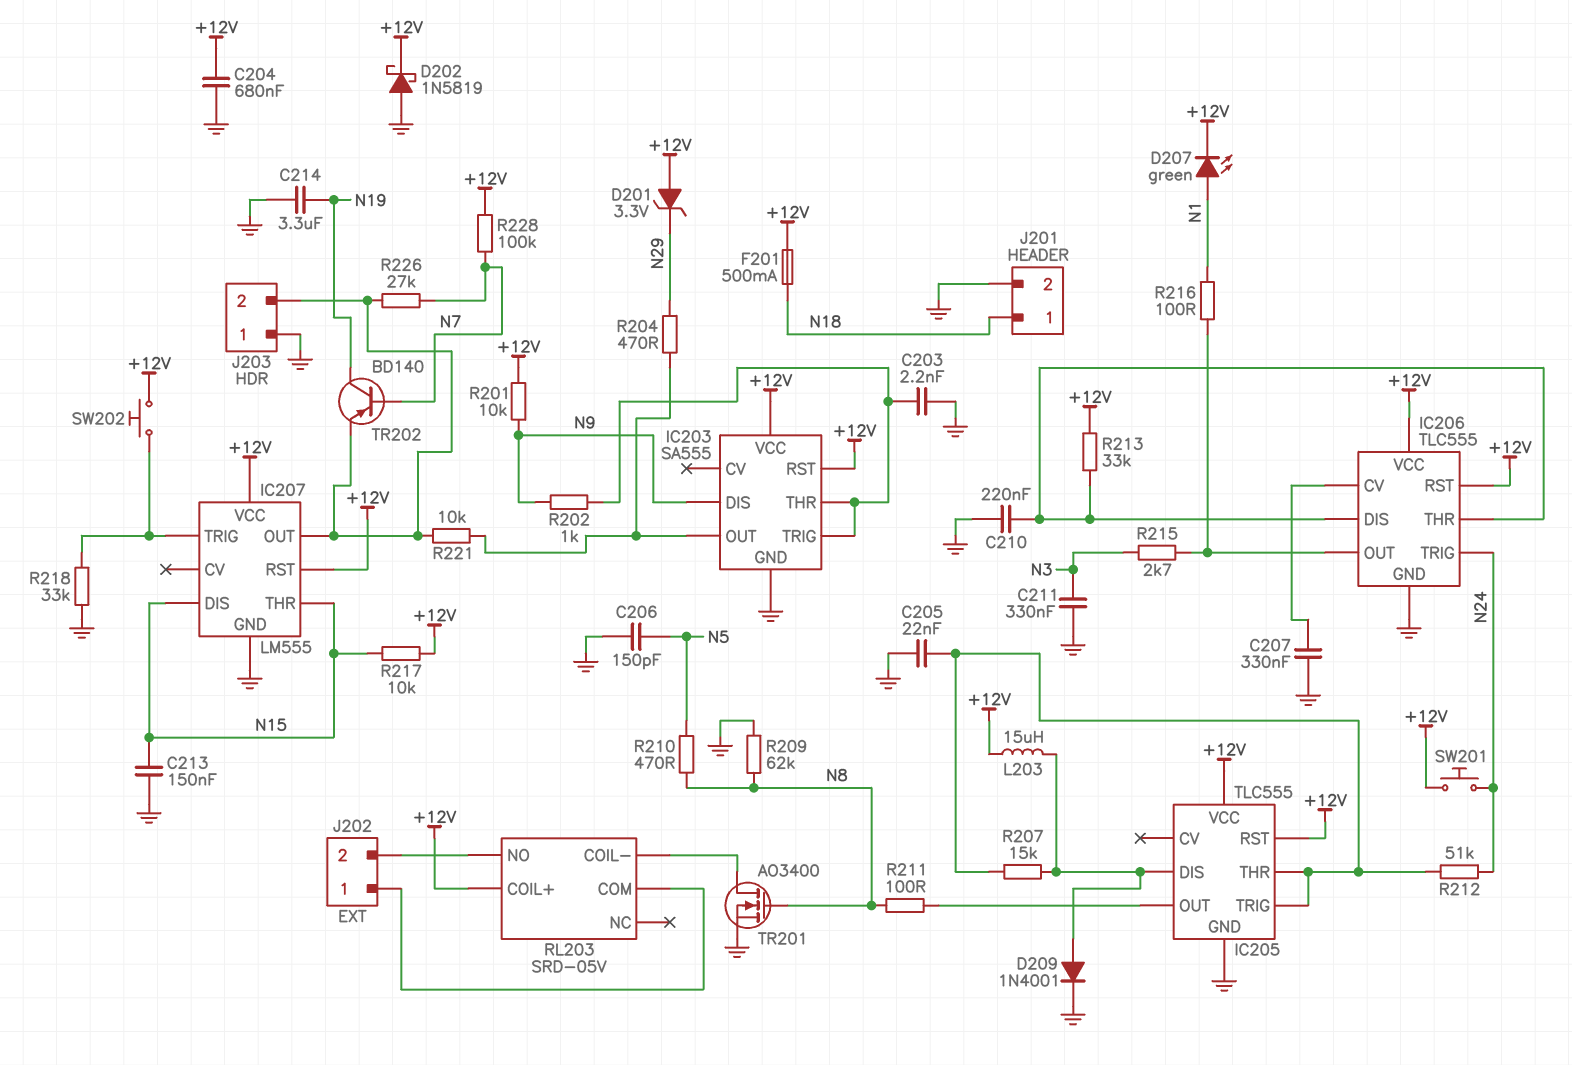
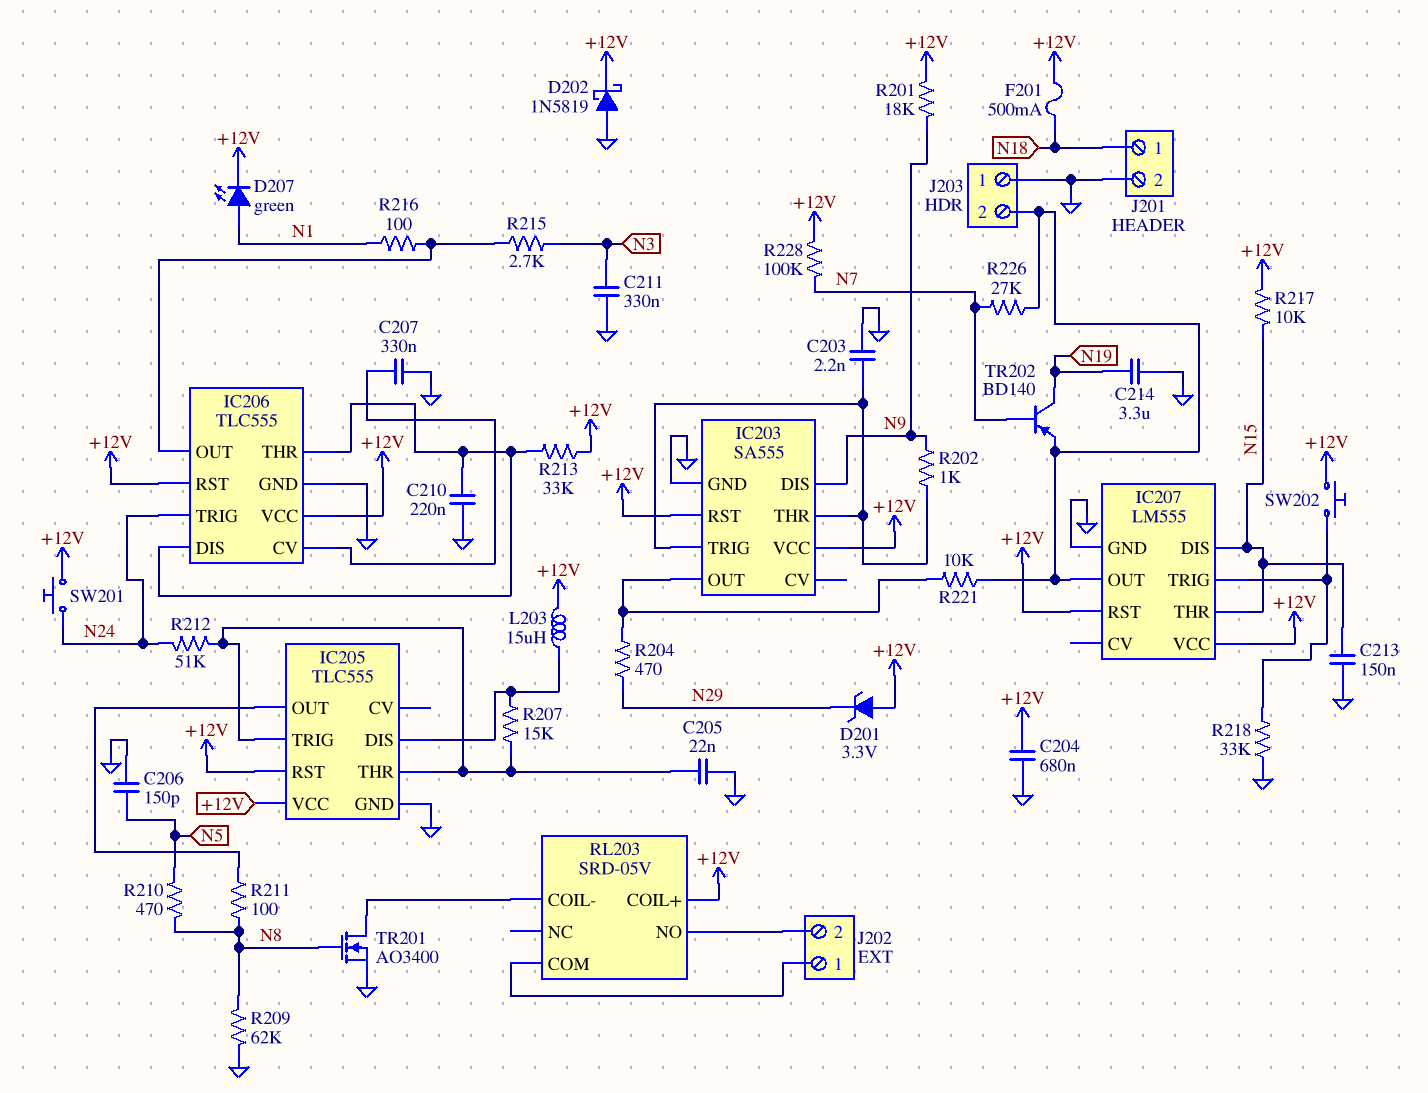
D209: diode 1N4001 (A IC205/DIS, K GND) -> none
R201: 10k (+12V, N9) -> 18k (+12V, N9)

